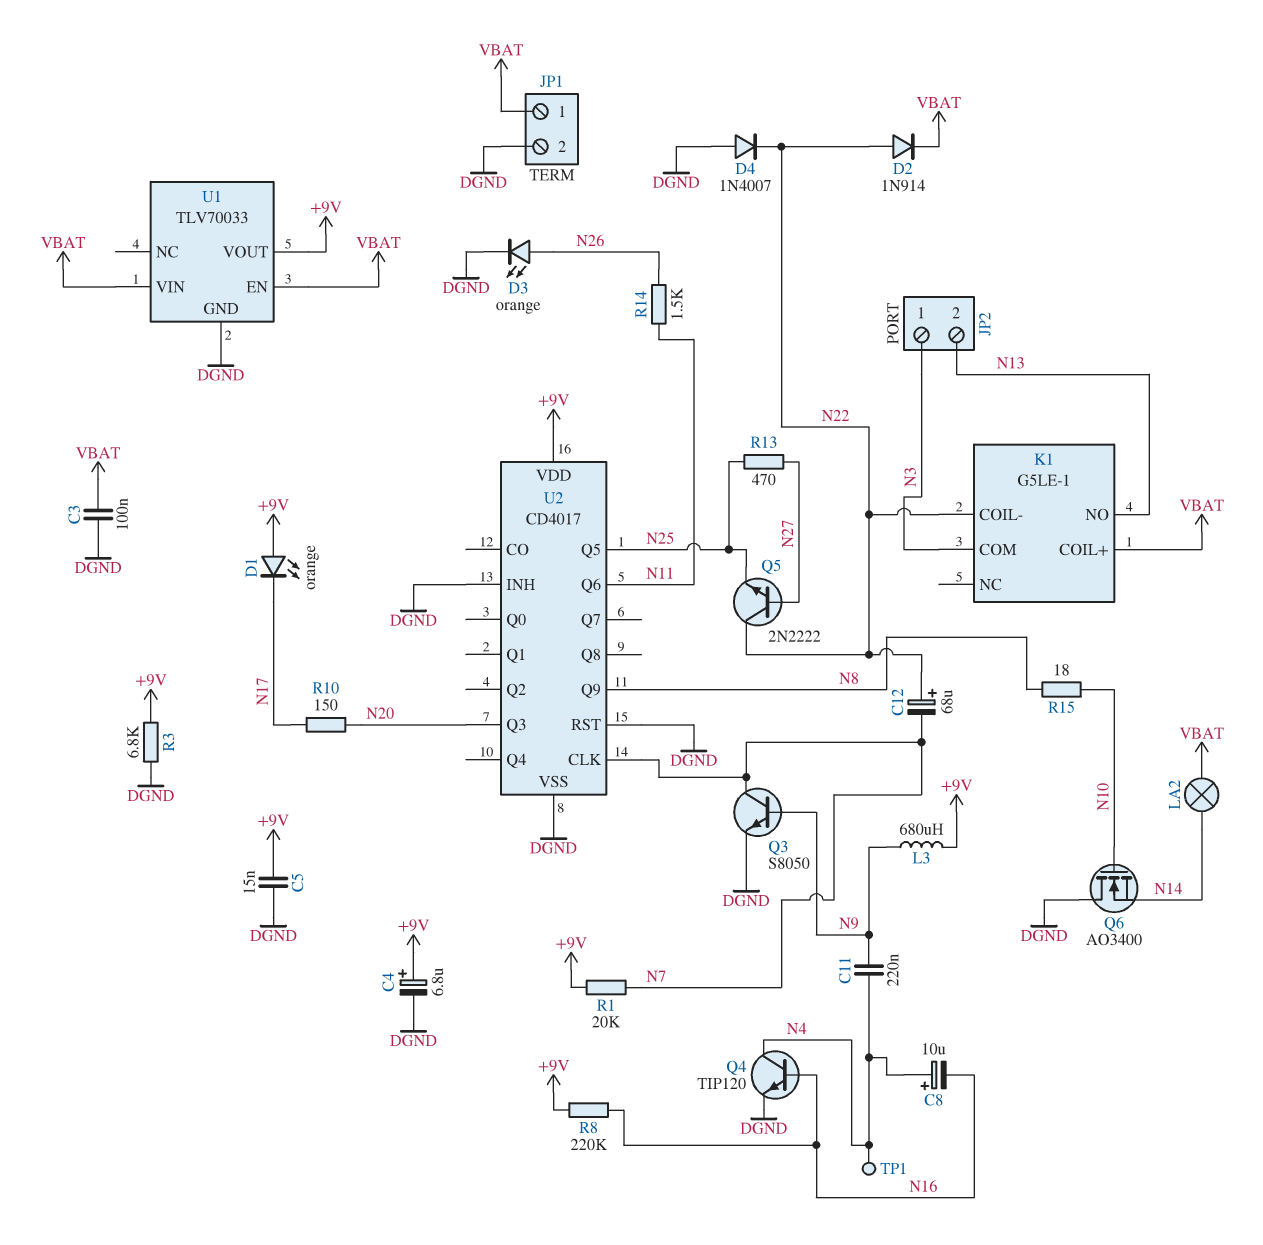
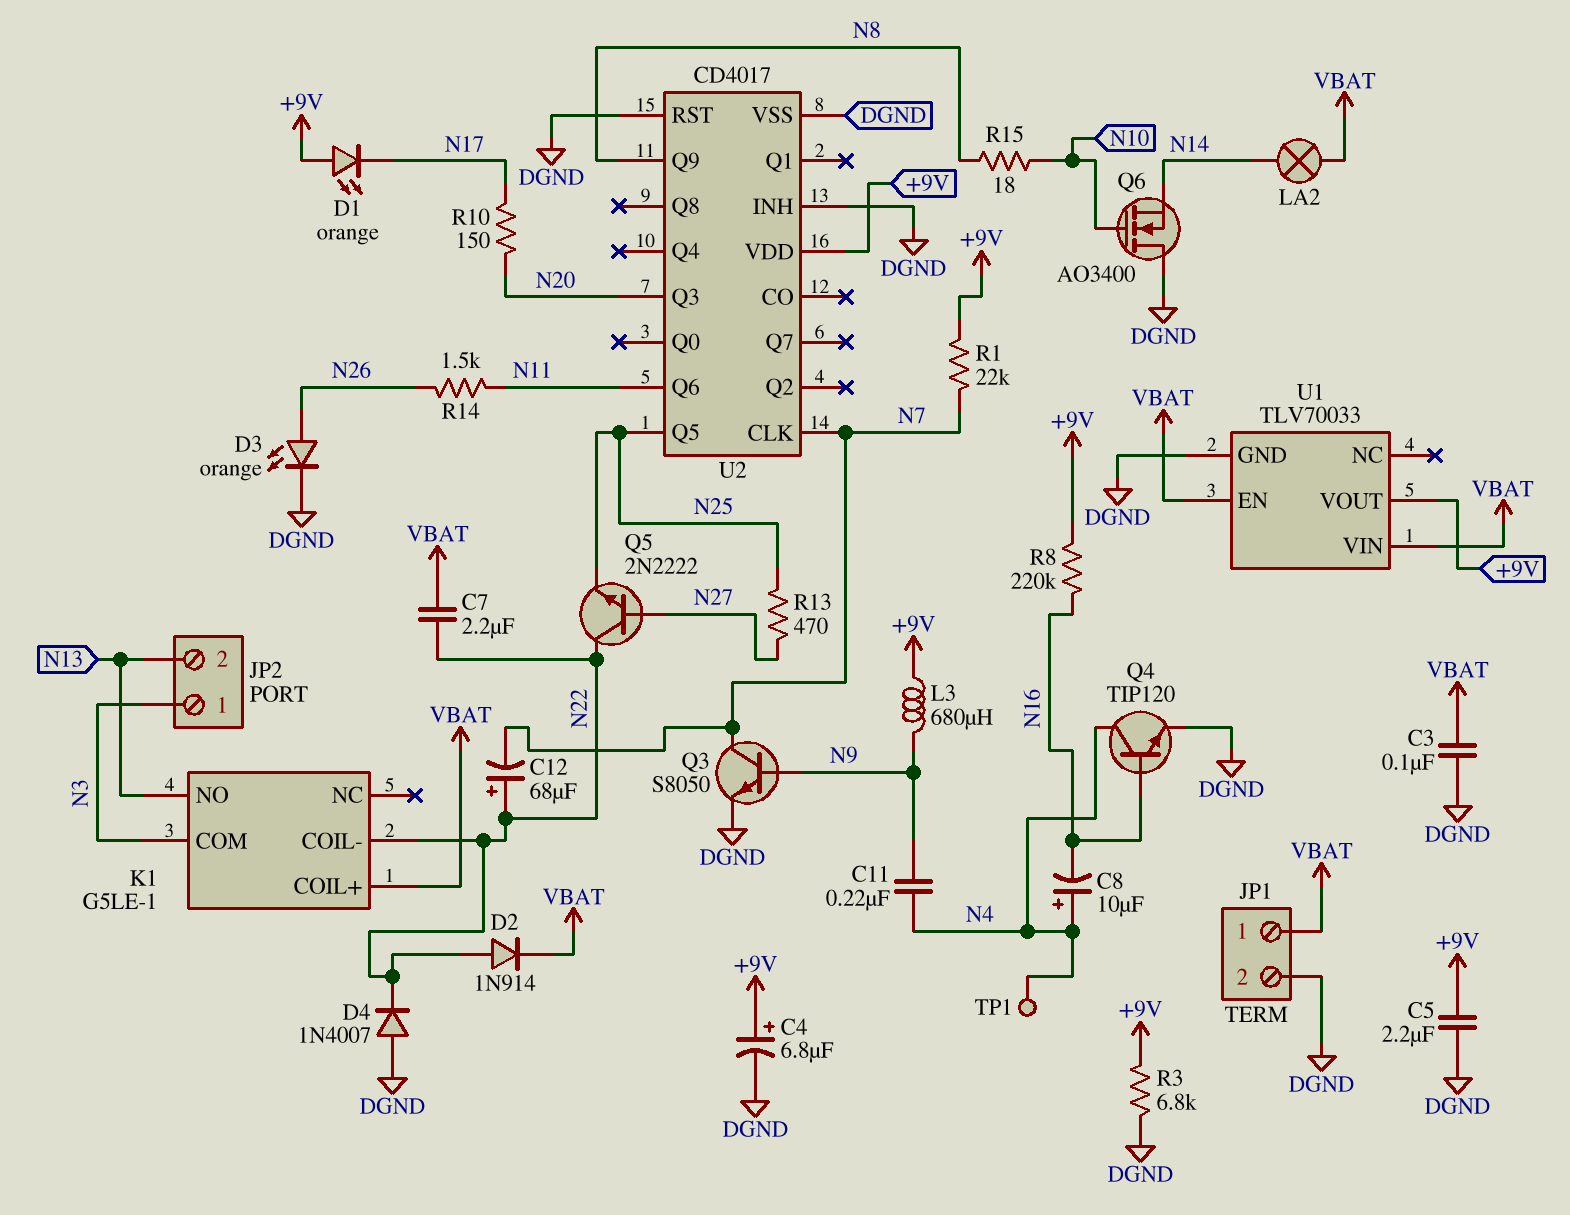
C5: 15nF (+9V, DGND) -> 2.2uF (+9V, DGND)
C7: none -> 2.2uF (N22, VBAT)
R1: 20k (+9V, N7) -> 22k (+9V, N7)

